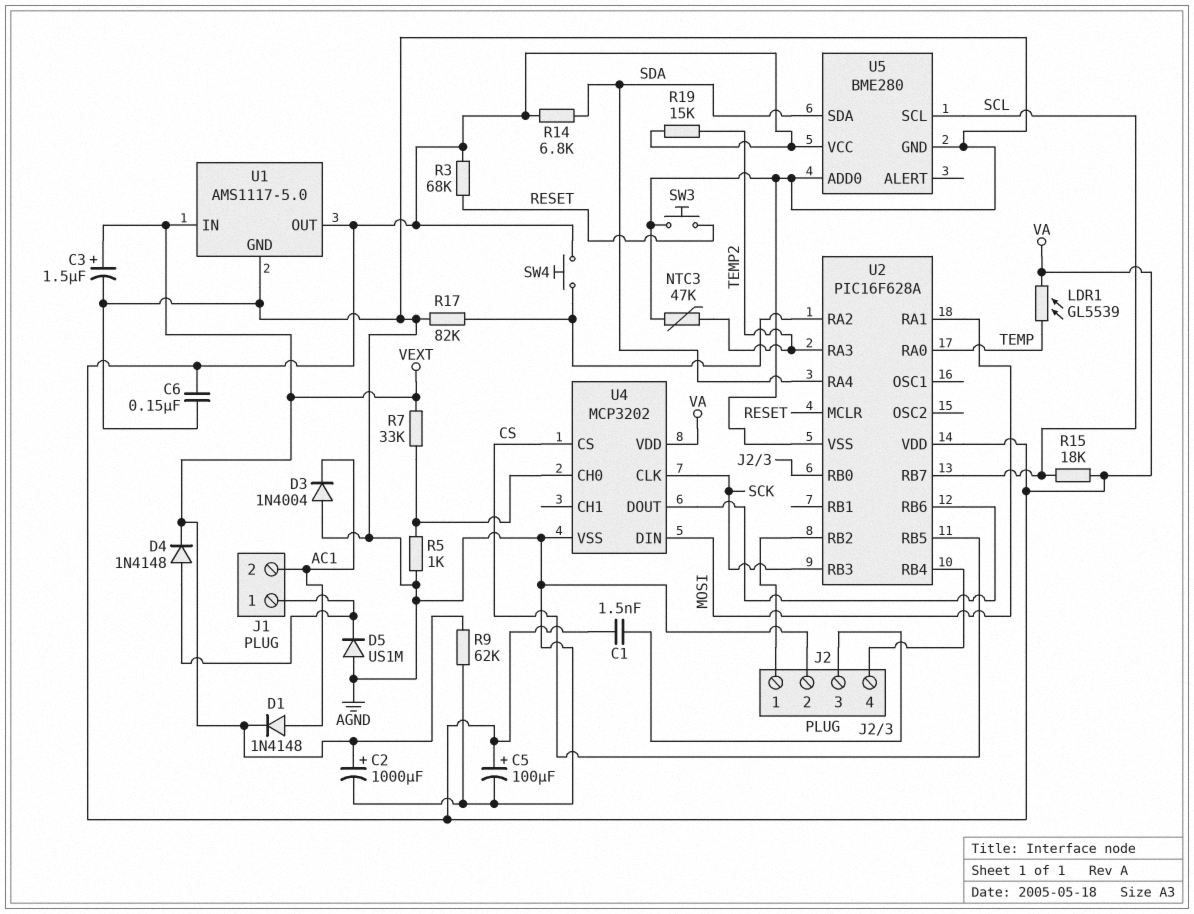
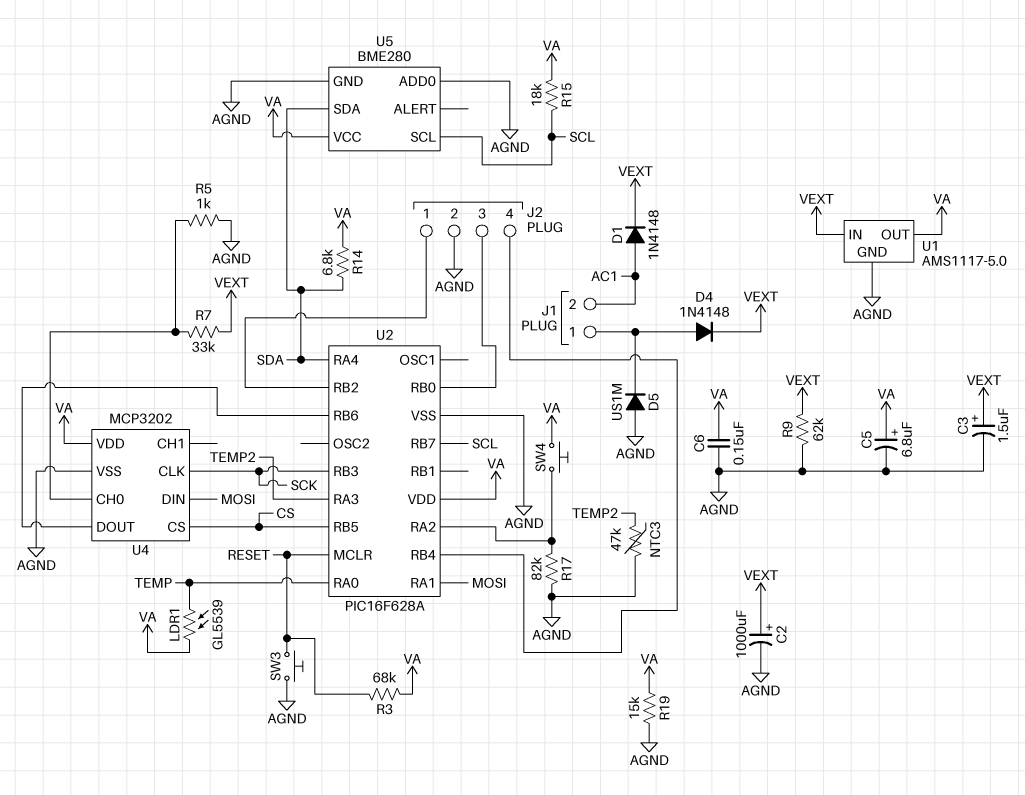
C1: 1.5nF (J2/3, VA) -> none
C5: 100uF (plus VA, minus AGND) -> 6.8uF (plus VA, minus AGND)
D3: diode 1N4004 (A AGND, K AC1) -> none
R19: 15k (TEMP2, VA) -> 15k (AGND, VA)

